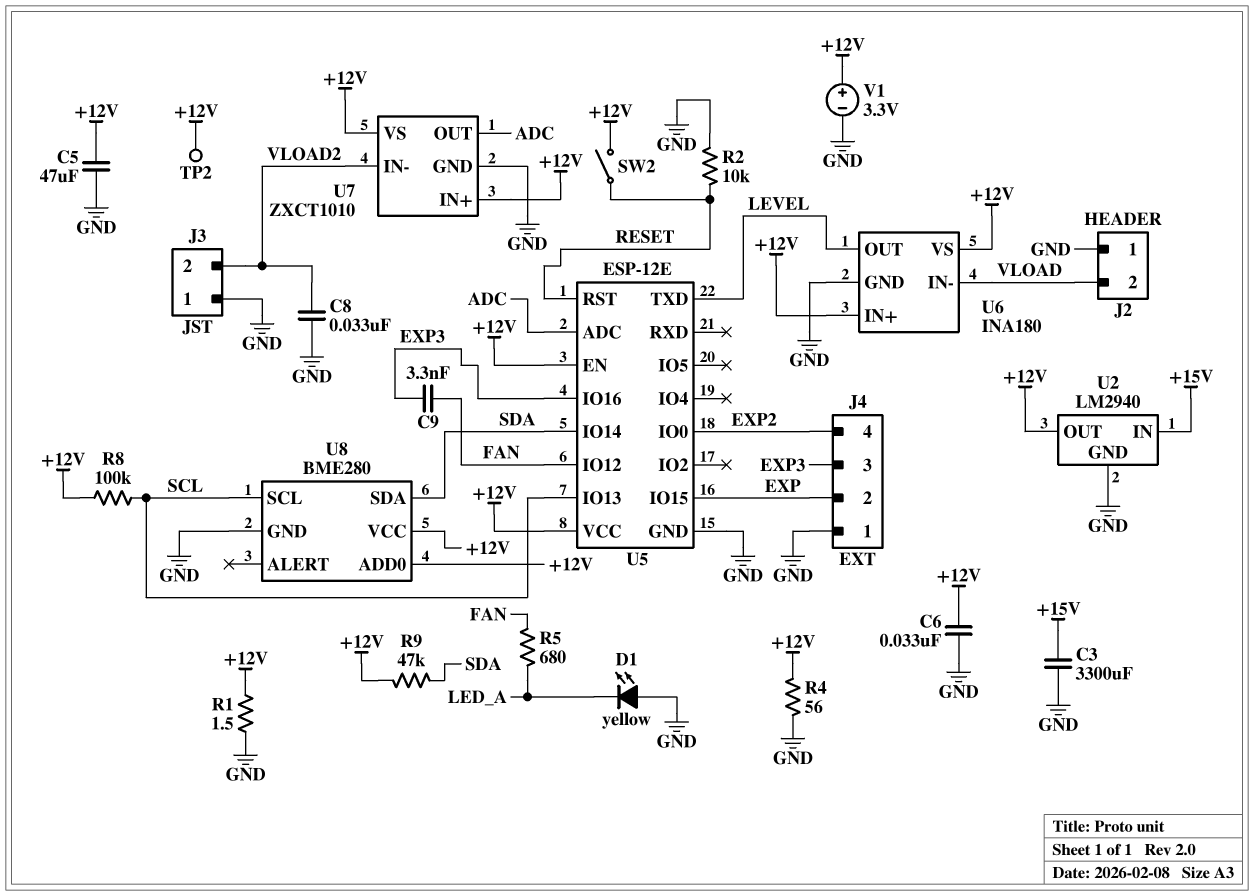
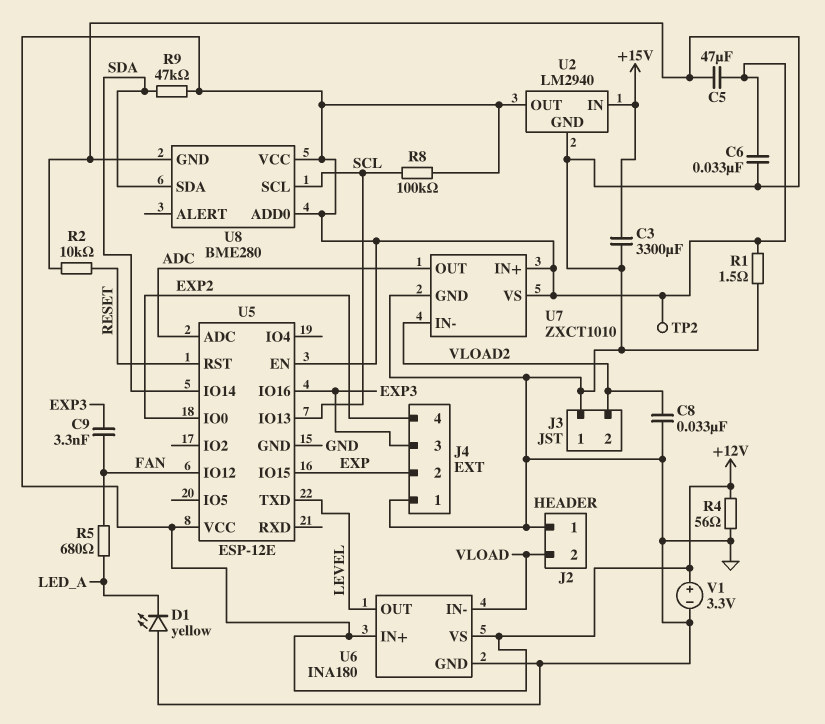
SW2: switch (+12V, RESET) -> none

